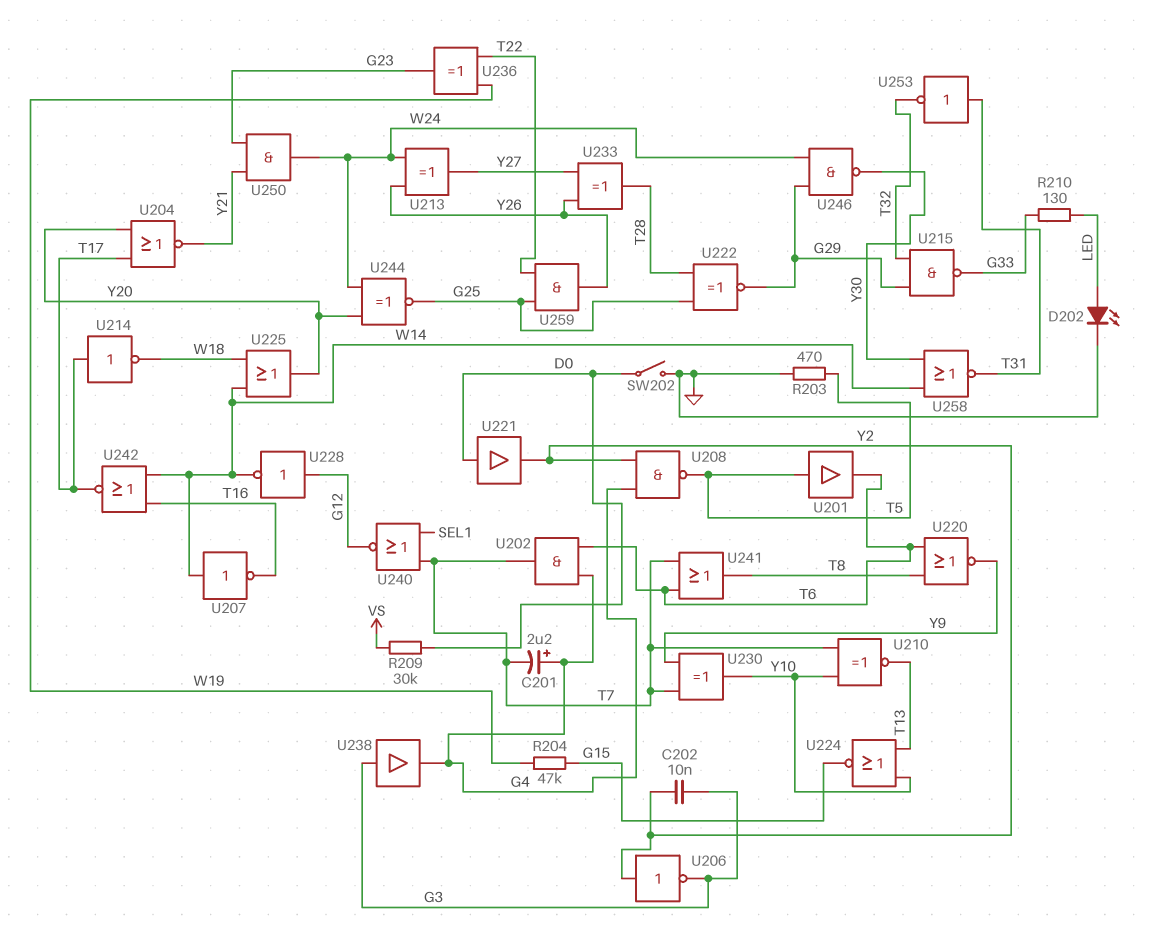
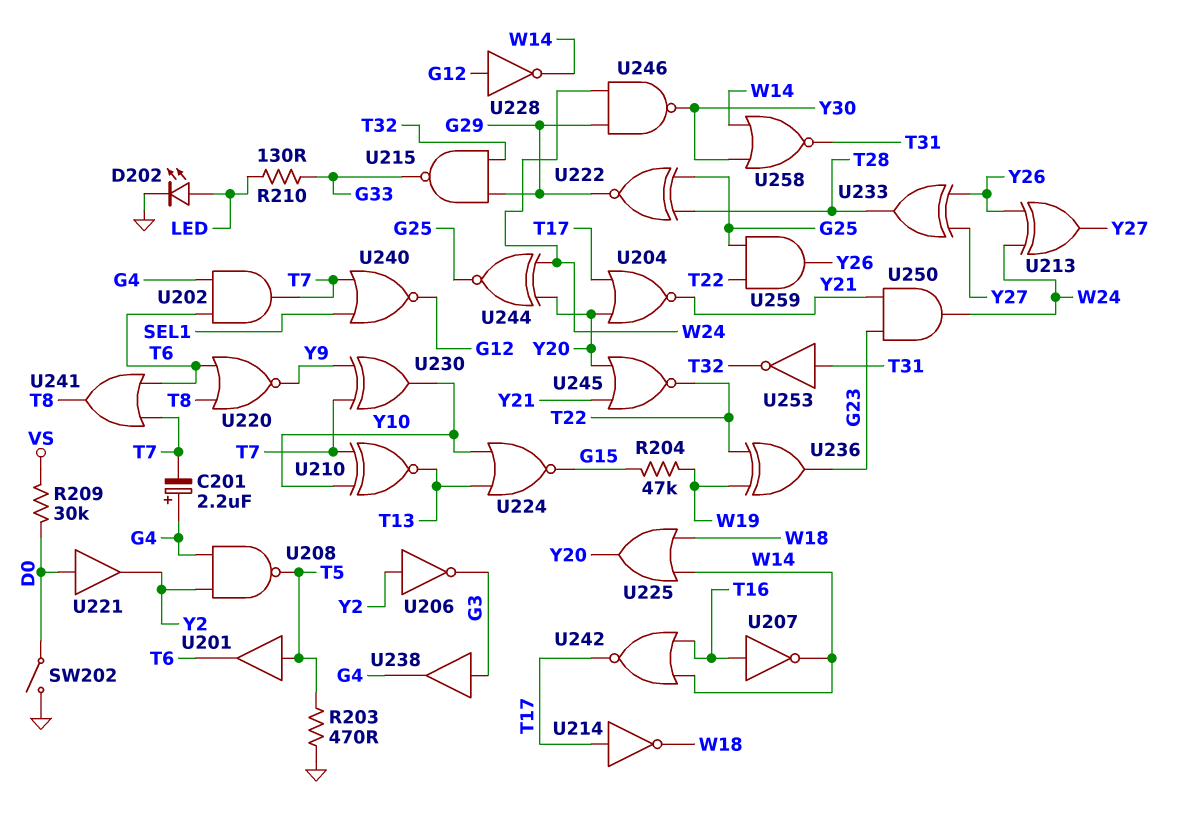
C202: 10nF (G3, Y2) -> none
U207: NOT (in W14, out T16) -> NOT (in T16, out W14)
U245: none -> NOR (in Y20, in Y21, out T22)

